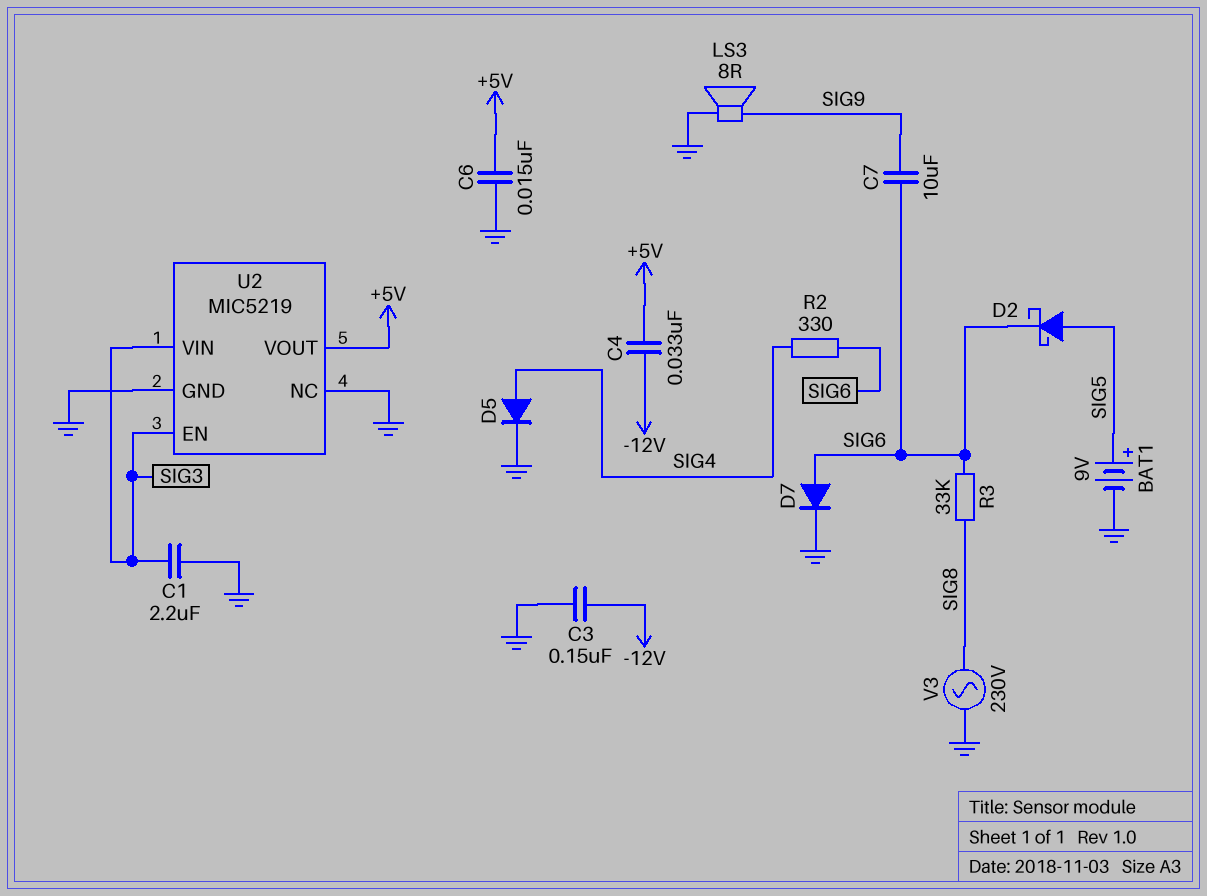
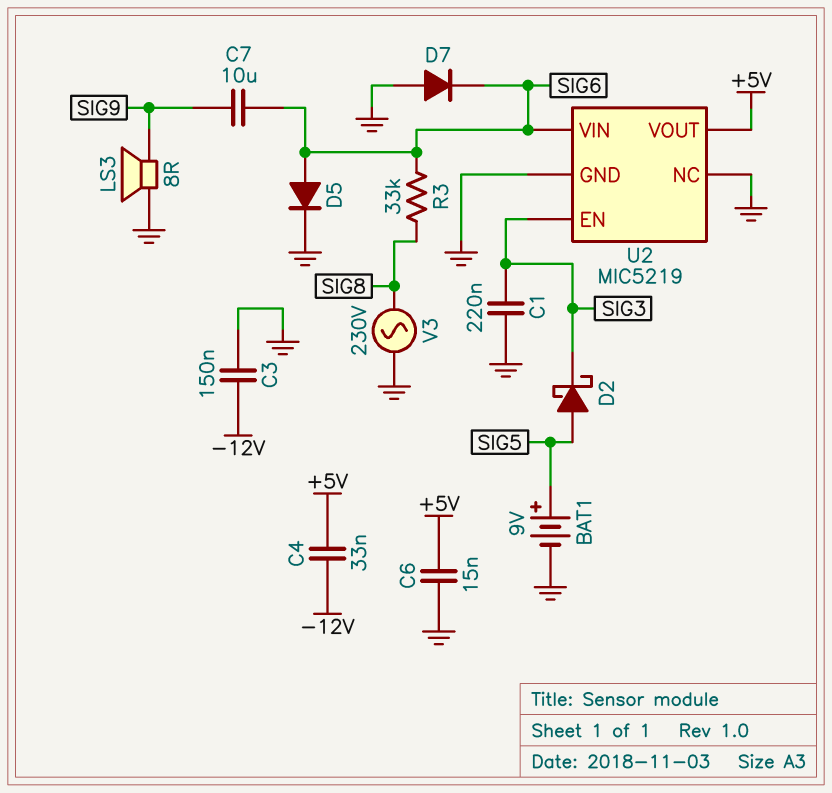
C1: 2.2uF (GND, SIG3) -> 220nF (GND, SIG3)
D2: schottky (A SIG5, K SIG6) -> schottky (A SIG5, K SIG3)
D5: diode (A SIG4, K GND) -> diode (A SIG6, K GND)
D7: diode (A SIG6, K GND) -> diode (A GND, K SIG6)
R2: 330 (SIG4, SIG6) -> none
U2 pin VIN: SIG3 -> SIG6

